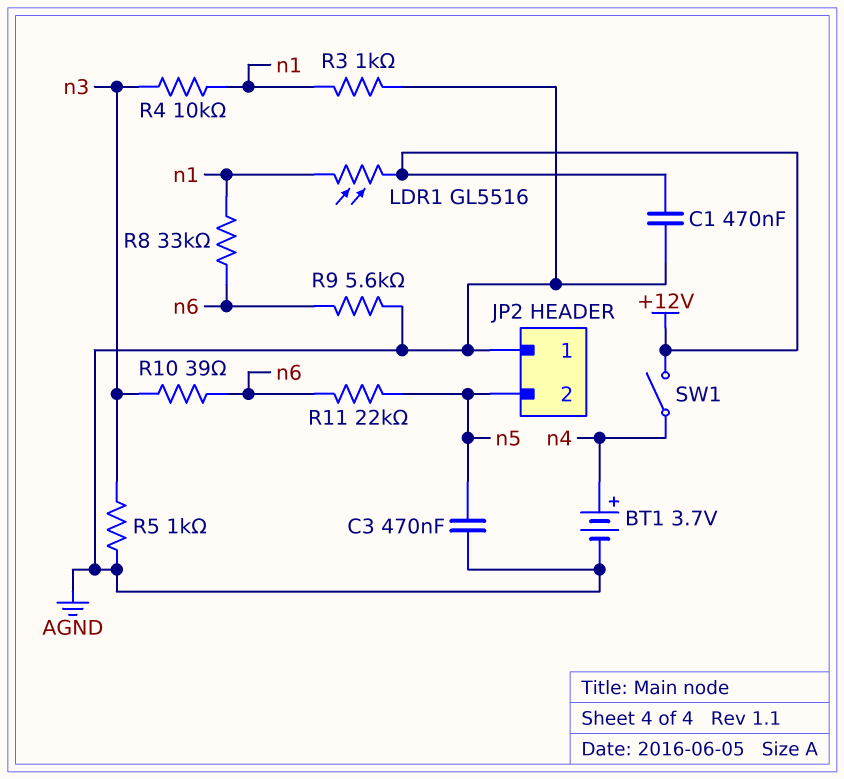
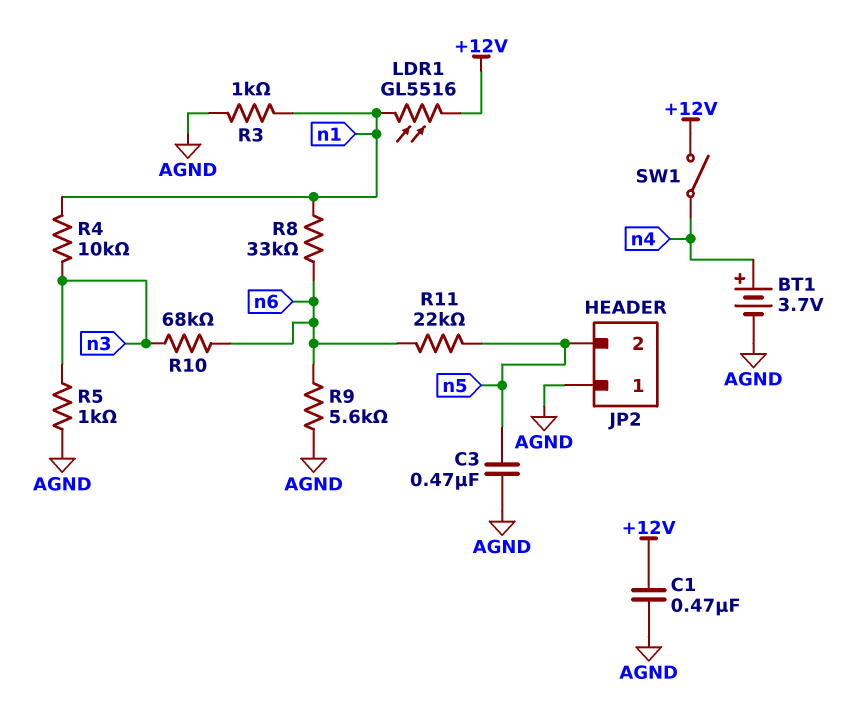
R10: 39 (n3, n6) -> 68k (n3, n6)

